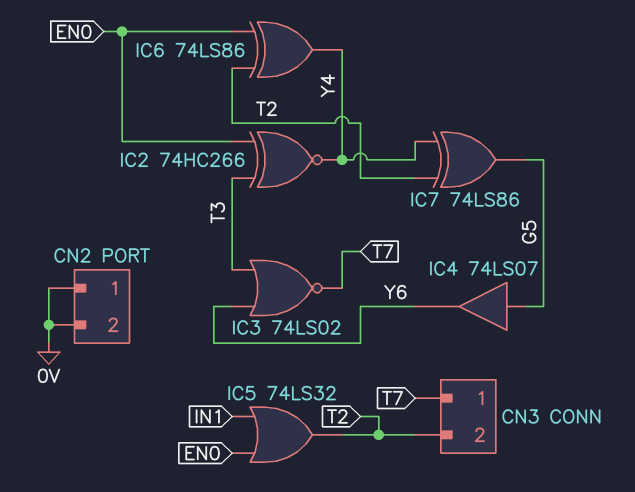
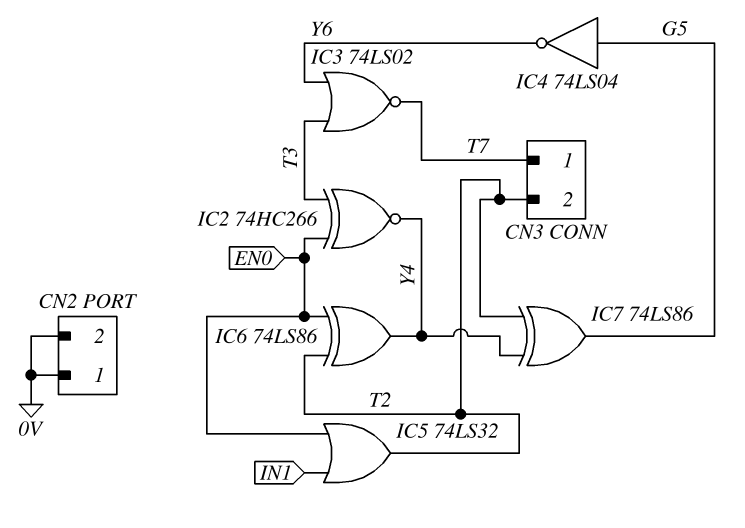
IC4: buffer 74LS07 (in G5, out Y6) -> NOT 74LS04 (in G5, out Y6)

